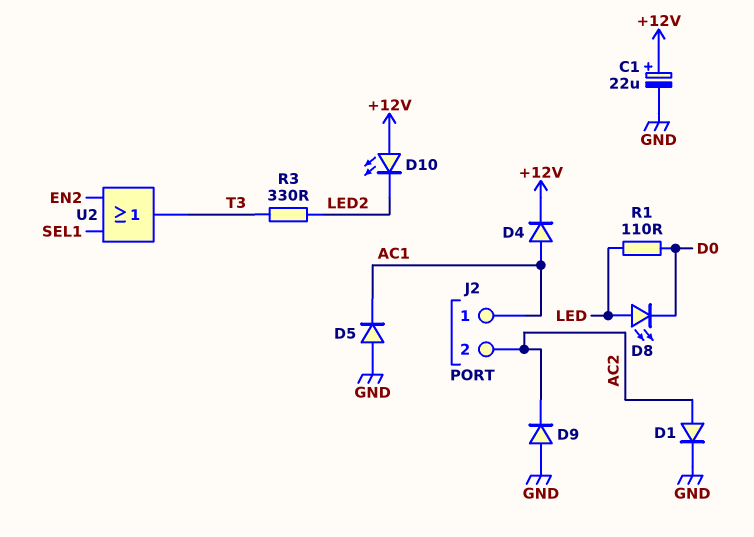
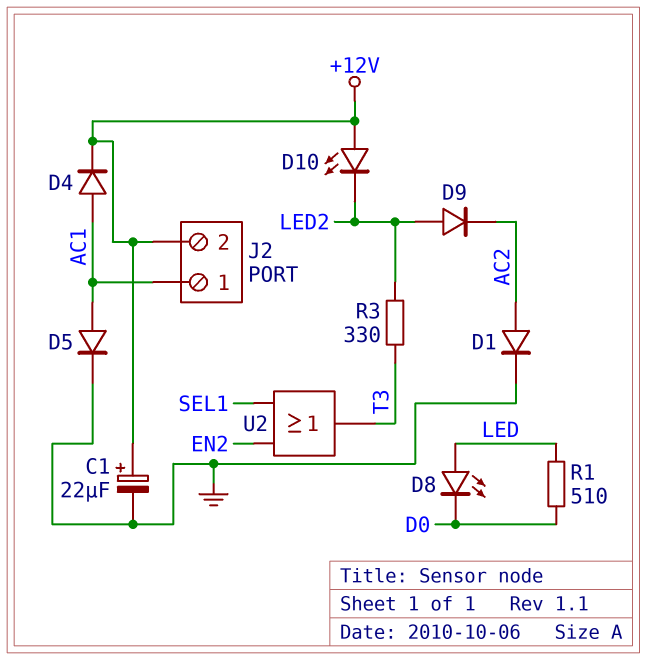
D5: diode (A GND, K AC1) -> diode (A AC1, K GND)
D9: diode (A GND, K AC2) -> diode (A LED2, K AC2)
J2 pin 2: AC2 -> +12V
R1: 110 (D0, LED) -> 510 (D0, LED)

